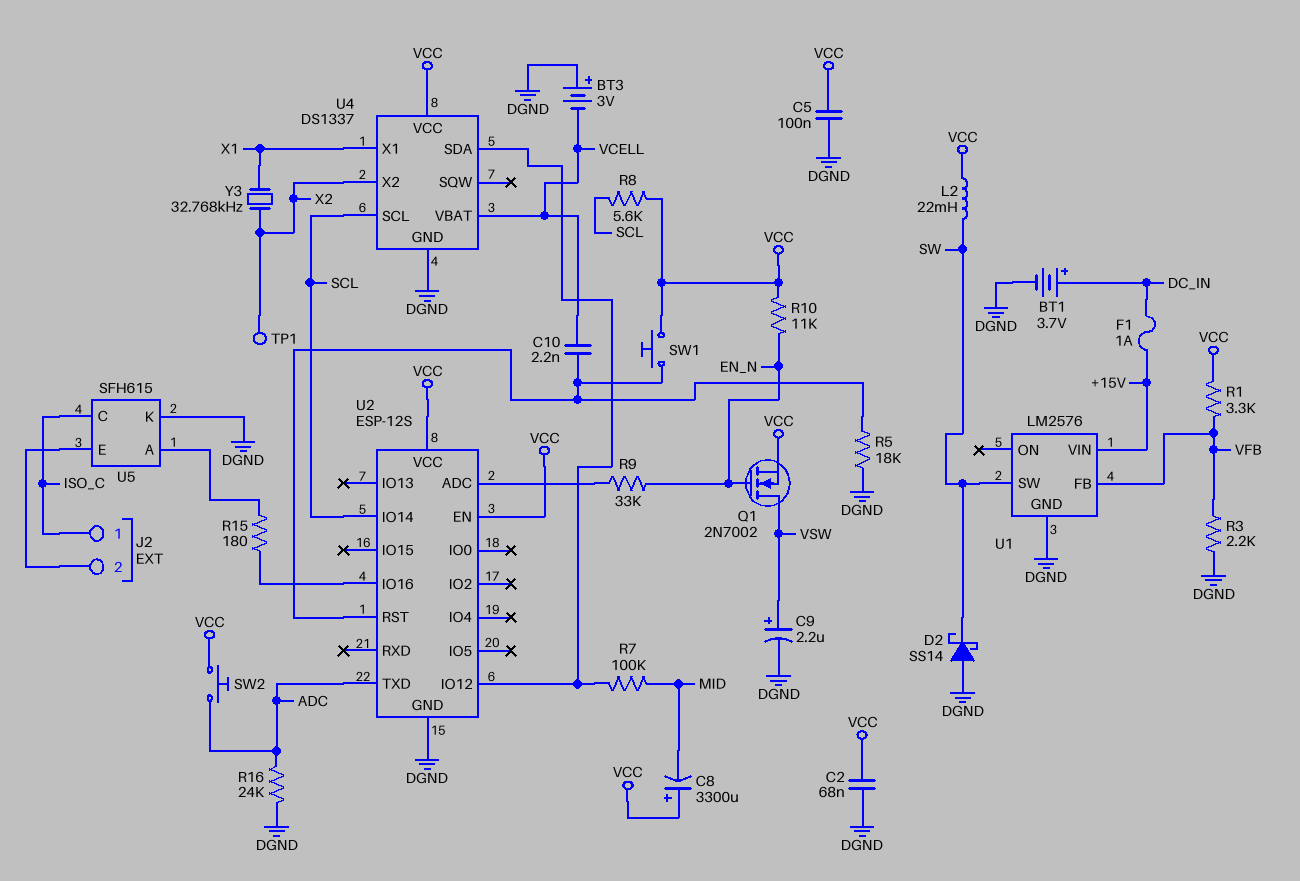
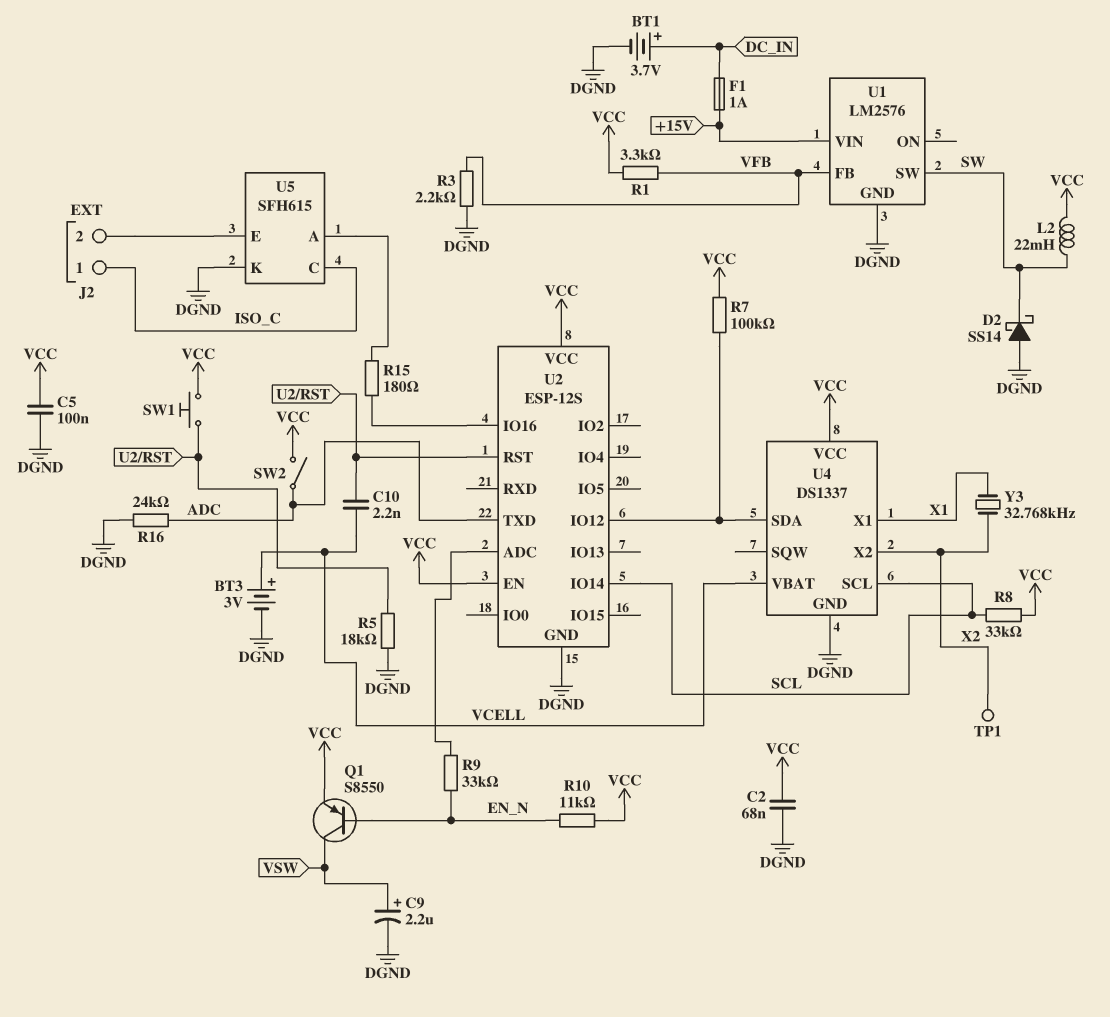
BT3: 3V (plus DGND, minus VCELL) -> 3V (plus VCELL, minus DGND)
C8: 3300uF (plus VCC, minus MID) -> none
Q1: NMOS 2N7002 (G EN_N, D VSW, S VCC) -> PNP S8550 (B EN_N, C VSW, E VCC)
R7: 100k (MID, U2/IO12) -> 100k (U2/IO12, VCC)
R8: 5.6k (SCL, VCC) -> 33k (SCL, VCC)
SW2: button (ADC, VCC) -> switch (ADC, VCC)

